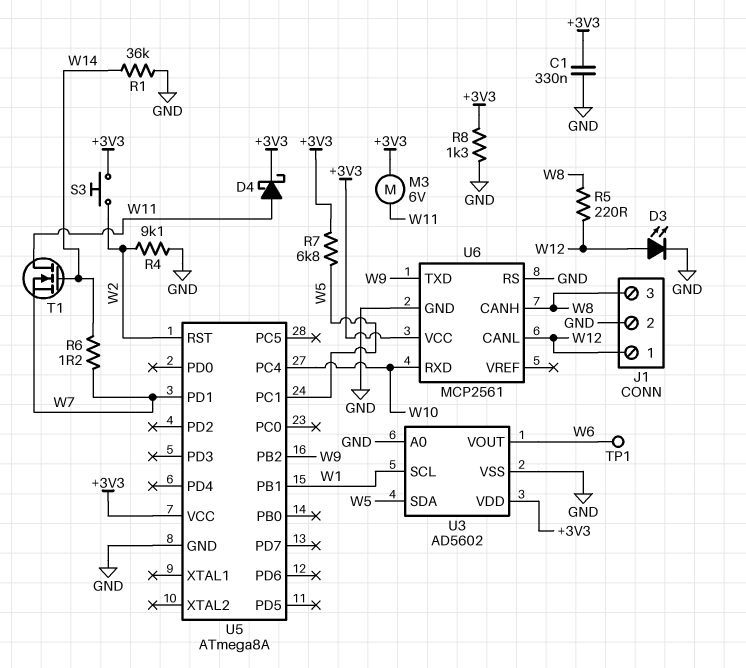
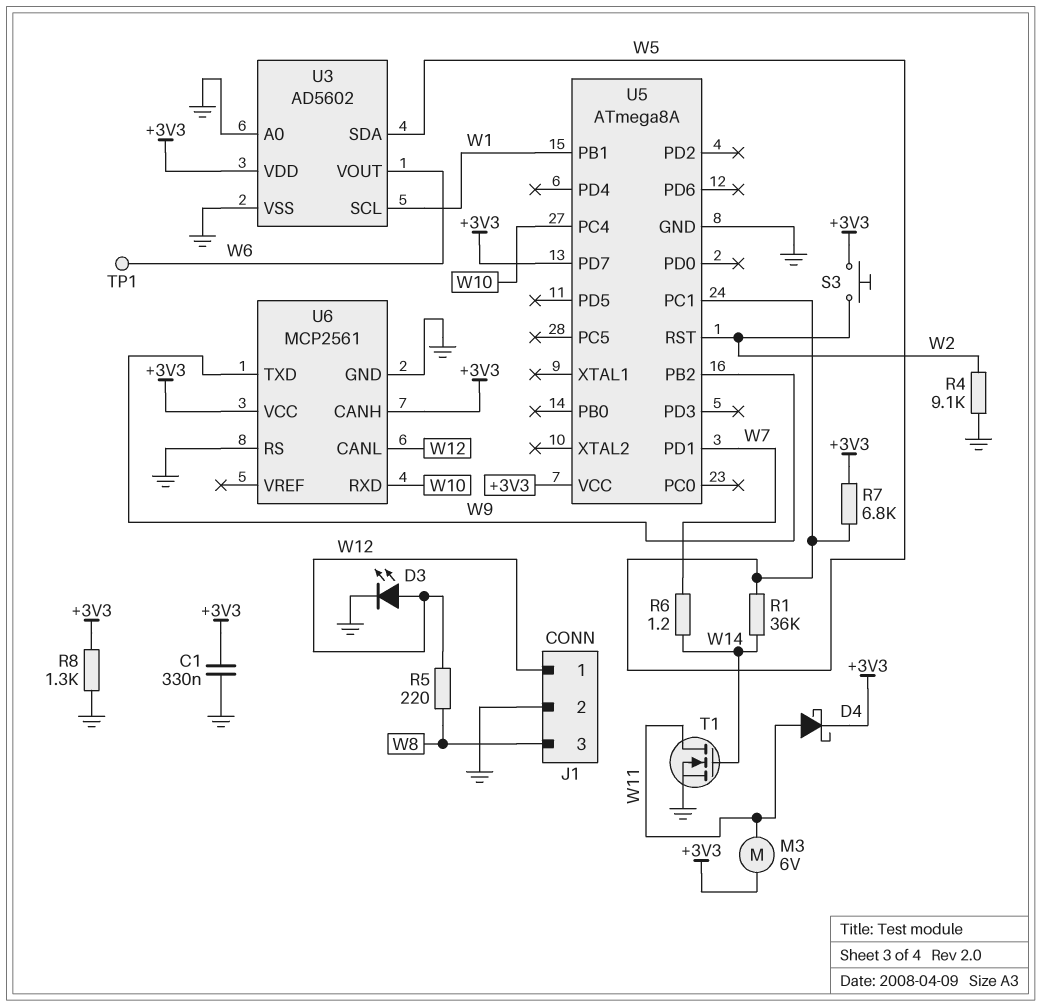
R1: 36k (GND, W14) -> 36k (W5, W14)
T1: NMOS (G W14, D W11, S W7) -> NMOS (G W14, D W11, S GND)
U5 pin PD7: none -> +3V3
U6 pin CANH: W8 -> +3V3

